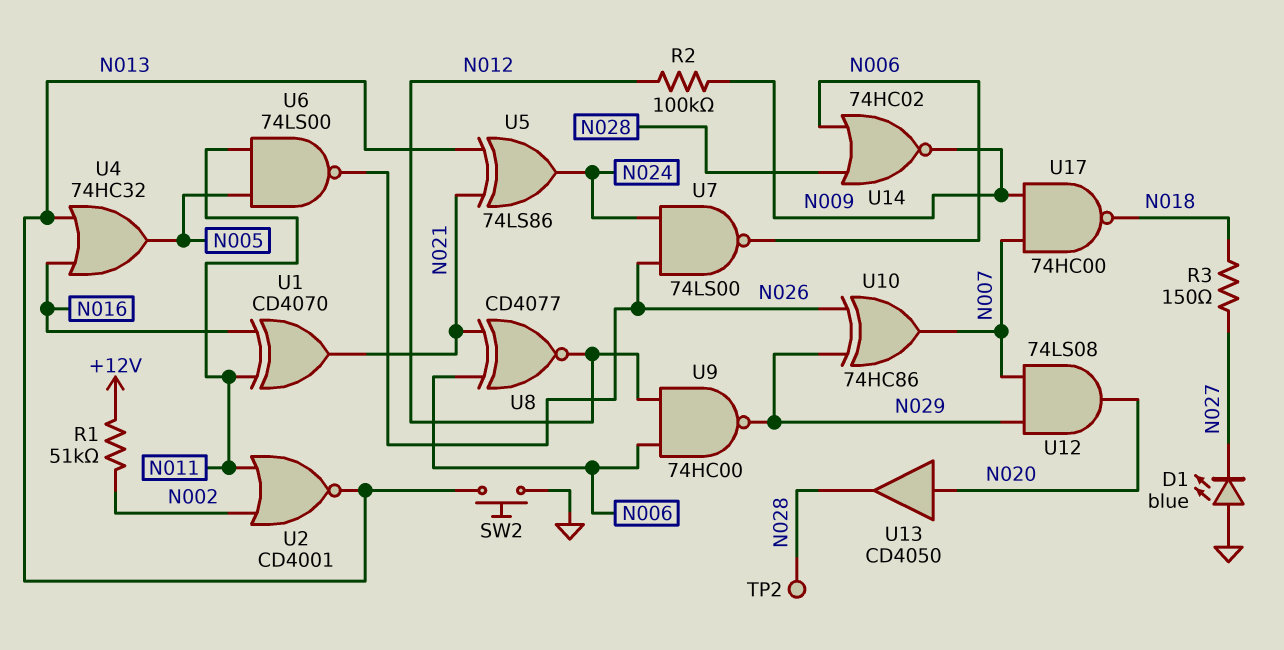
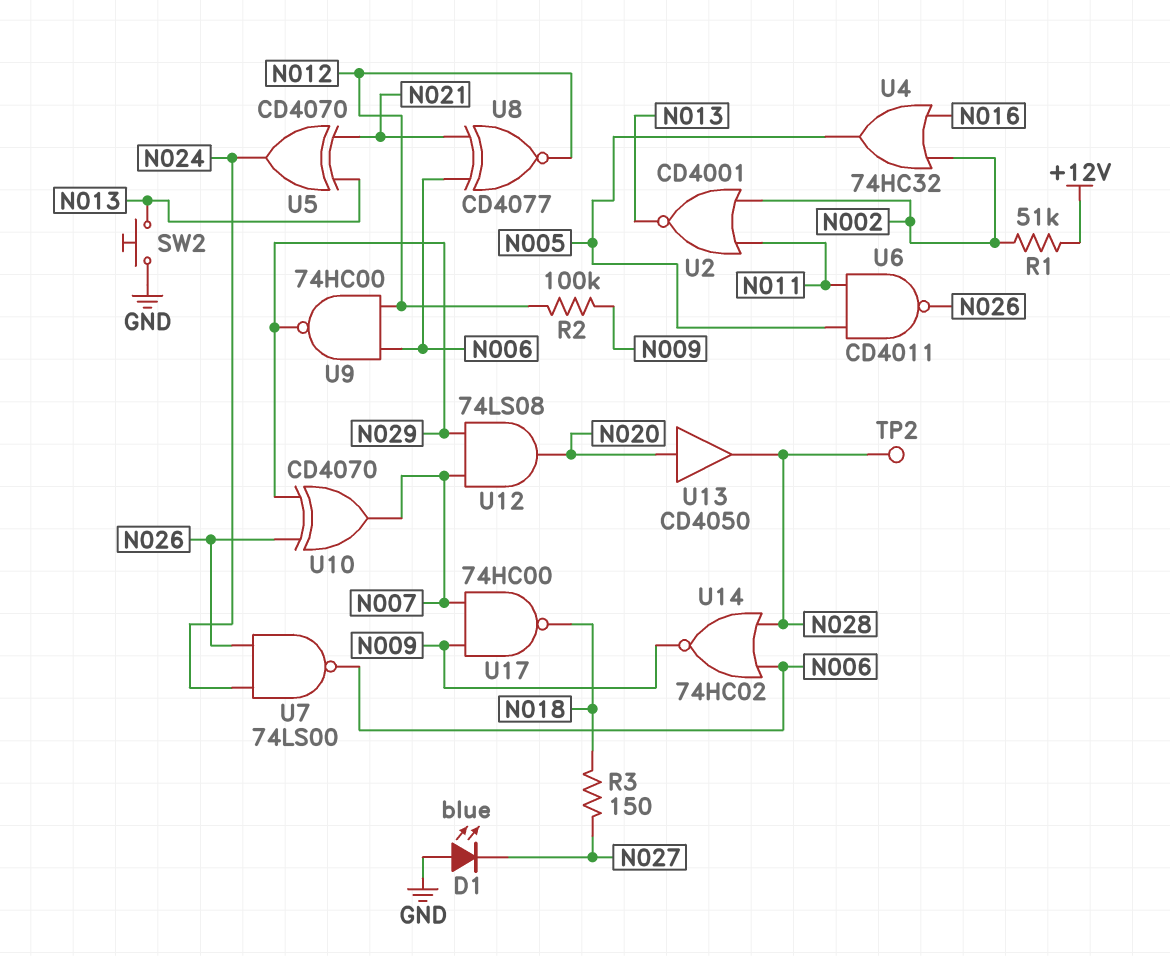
U1: XOR CD4070 (in N011, in N016, out N021) -> none
U4: OR 74HC32 (in N013, in N016, out N005) -> OR 74HC32 (in N002, in N016, out N005)
U5: XOR 74LS86 (in N013, in N021, out N024) -> XOR CD4070 (in N013, in N021, out N024)
U6: NAND 74LS00 (in N005, in N011, out N026) -> NAND CD4011 (in N005, in N011, out N026)
U10: XOR 74HC86 (in N026, in N029, out N007) -> XOR CD4070 (in N026, in N029, out N007)

